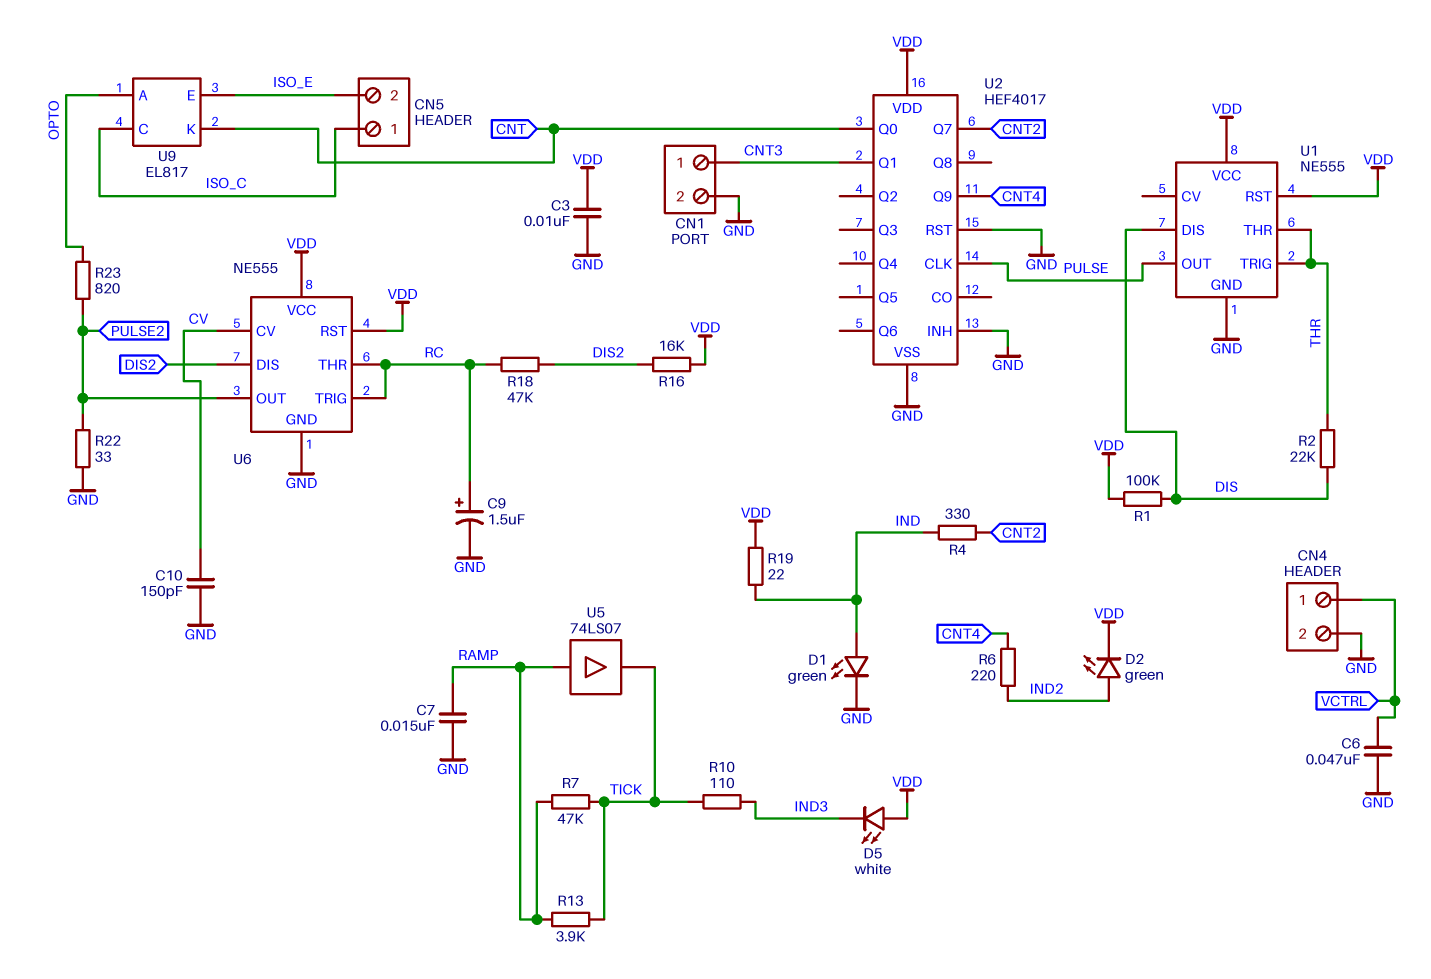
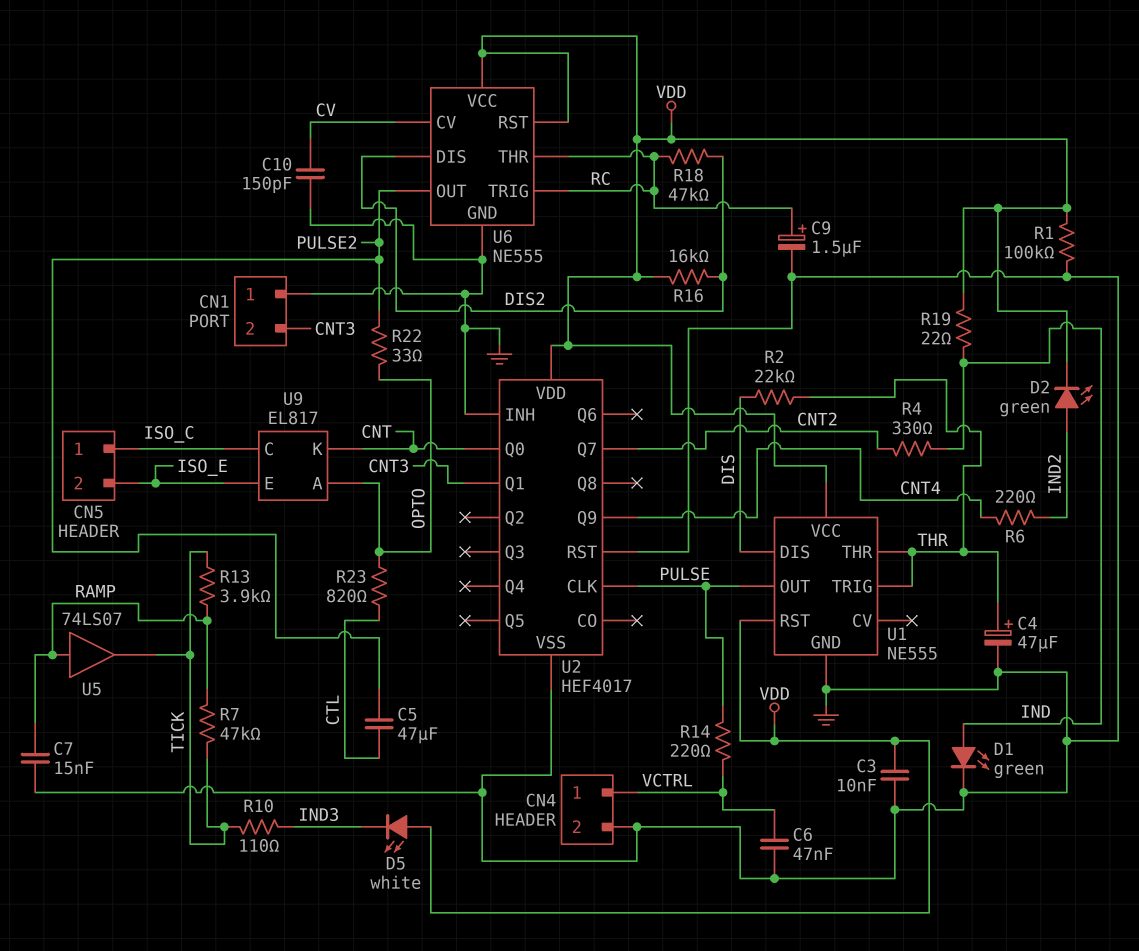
C4: none -> 47uF (plus THR, minus GND)
C5: none -> 47uF (CTL, PULSE2)
CN1 pin 1: CNT3 -> GND
CN1 pin 2: GND -> CNT3
R1: 100k (DIS, VDD) -> 100k (GND, VDD)
R14: none -> 220 (PULSE, VCTRL)
R22: 33 (GND, PULSE2) -> 33 (OPTO, PULSE2)
R23: 820 (OPTO, PULSE2) -> 820 (CTL, OPTO)

